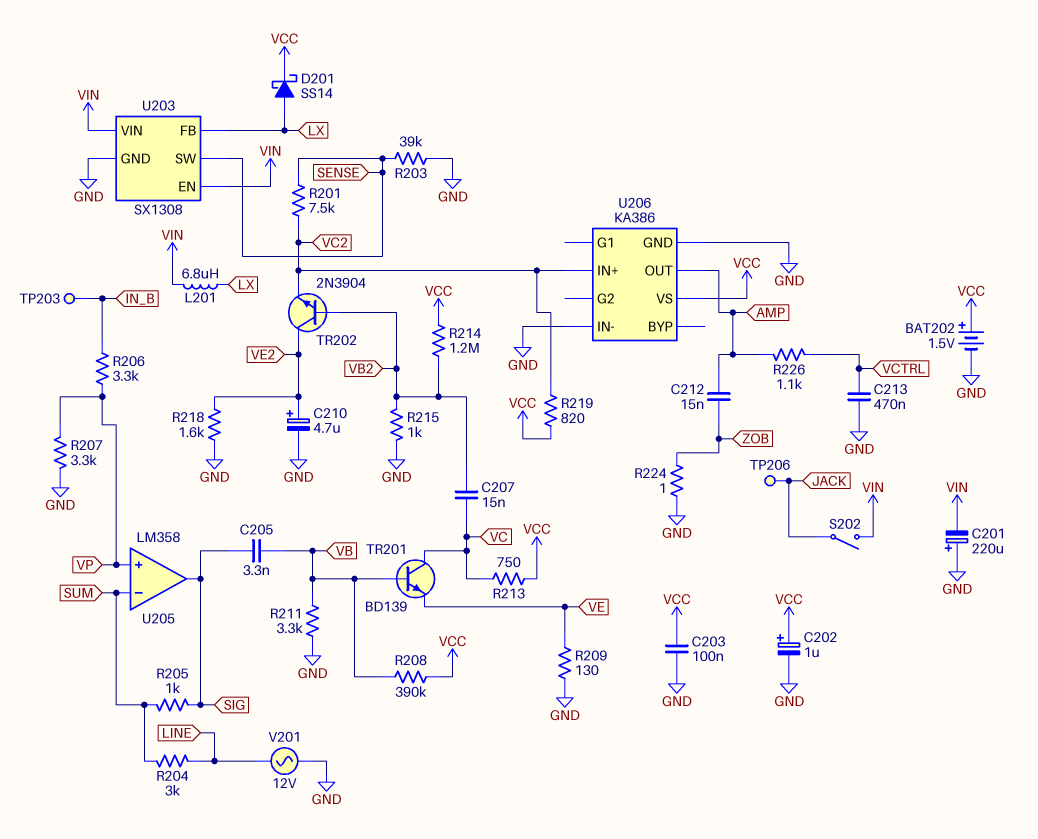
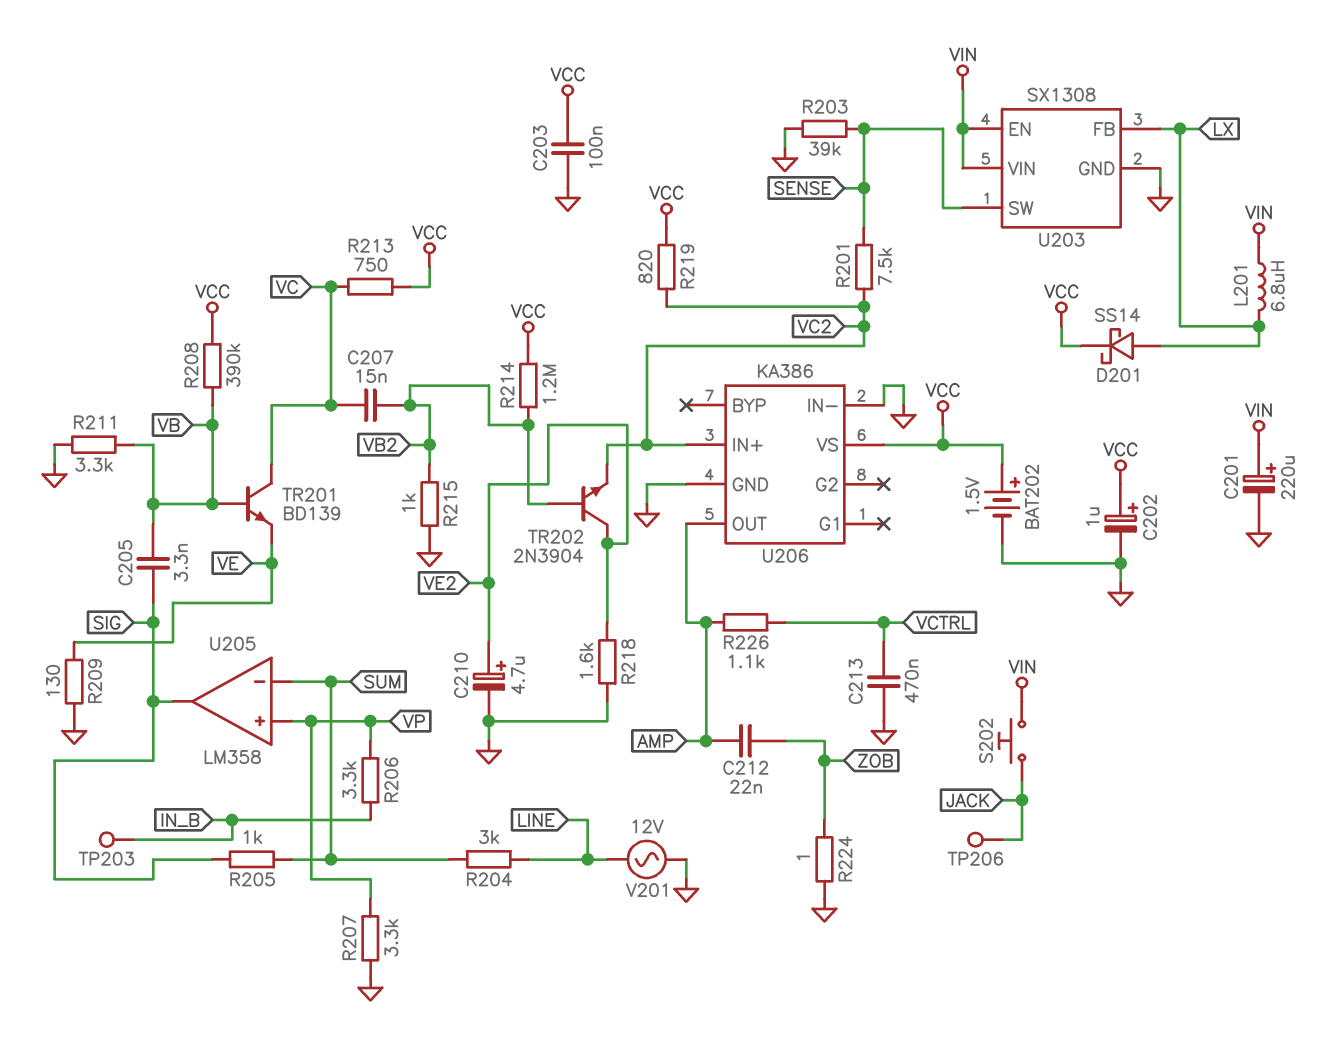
C201: 220uF (plus GND, minus VIN) -> 220uF (plus VIN, minus GND)
C212: 15nF (AMP, ZOB) -> 22nF (AMP, ZOB)
S202: switch (JACK, VIN) -> button (JACK, VIN)

